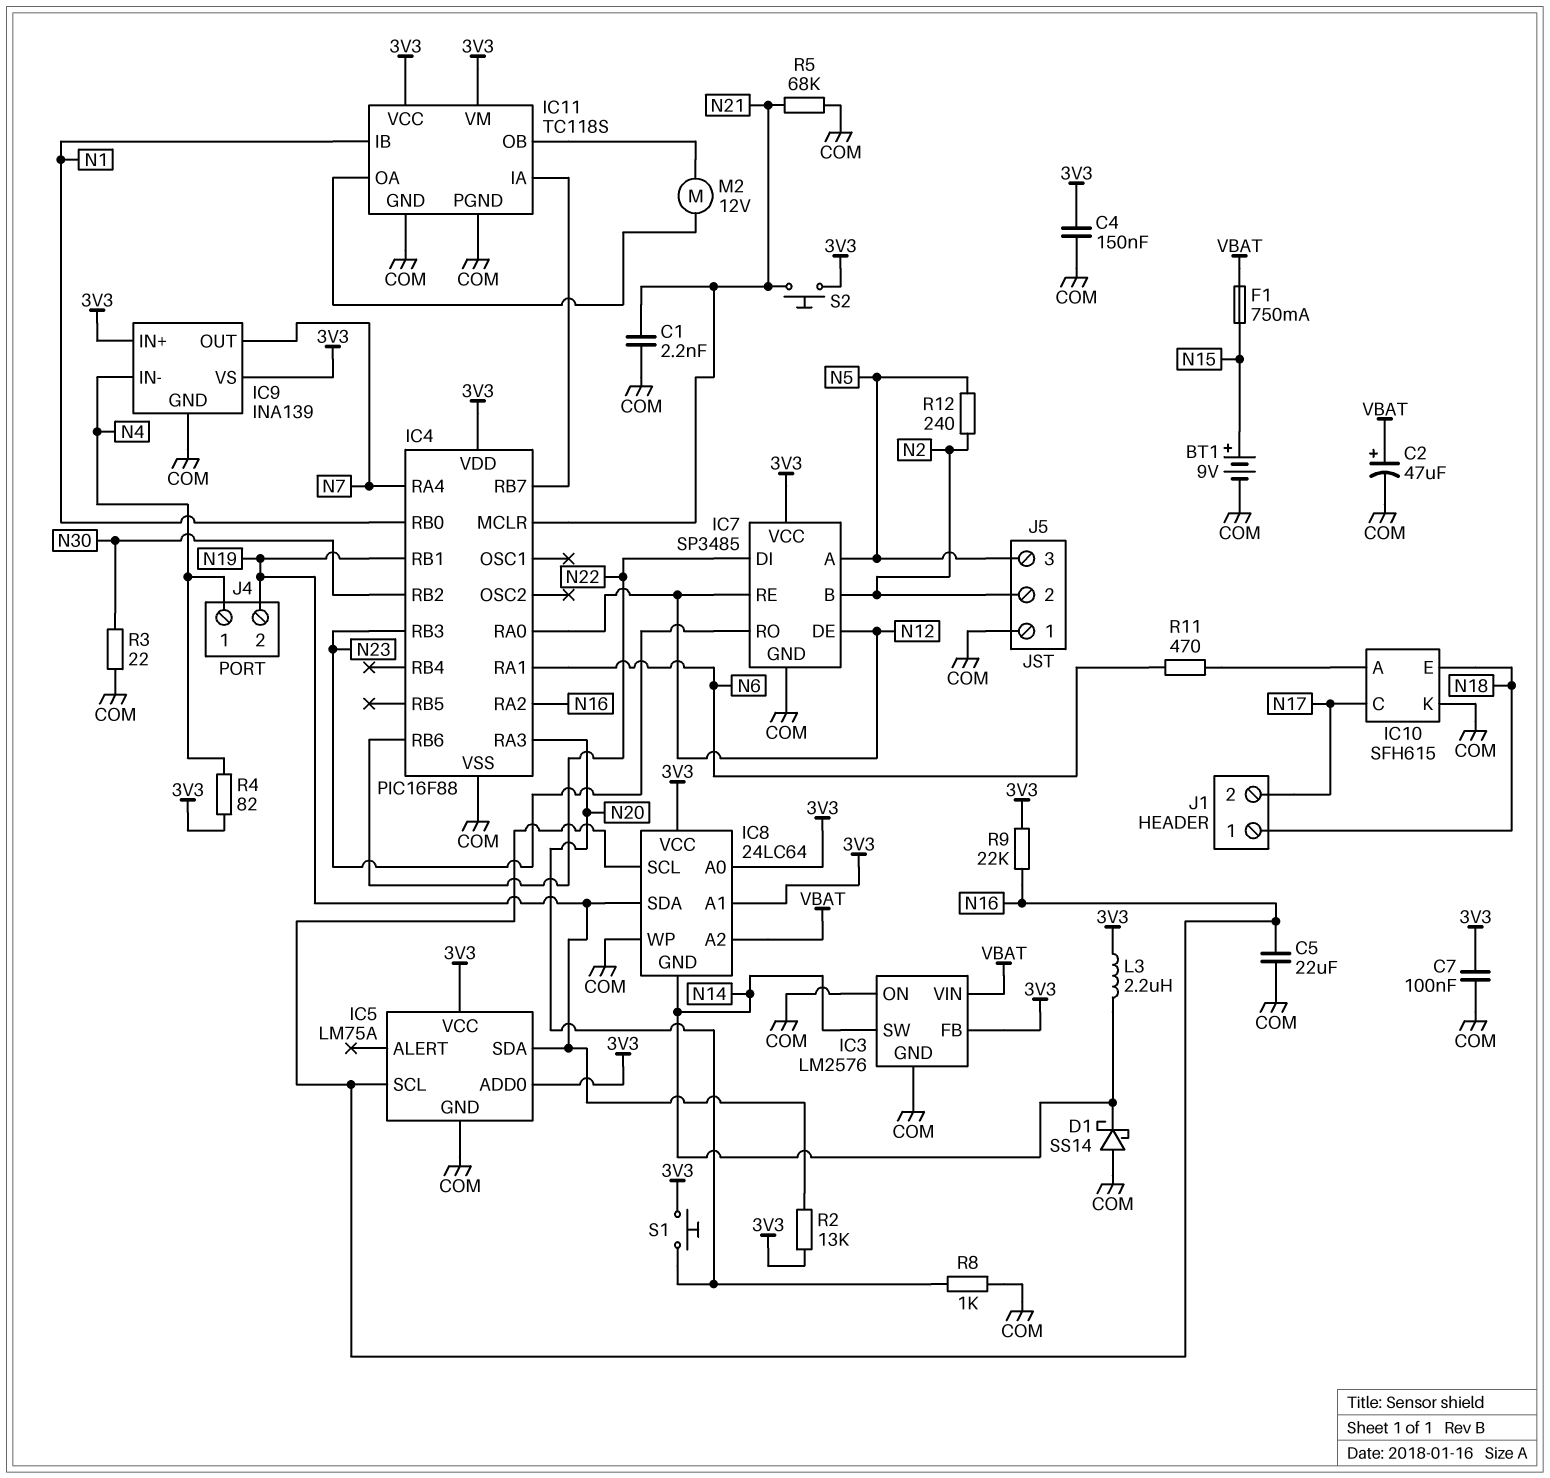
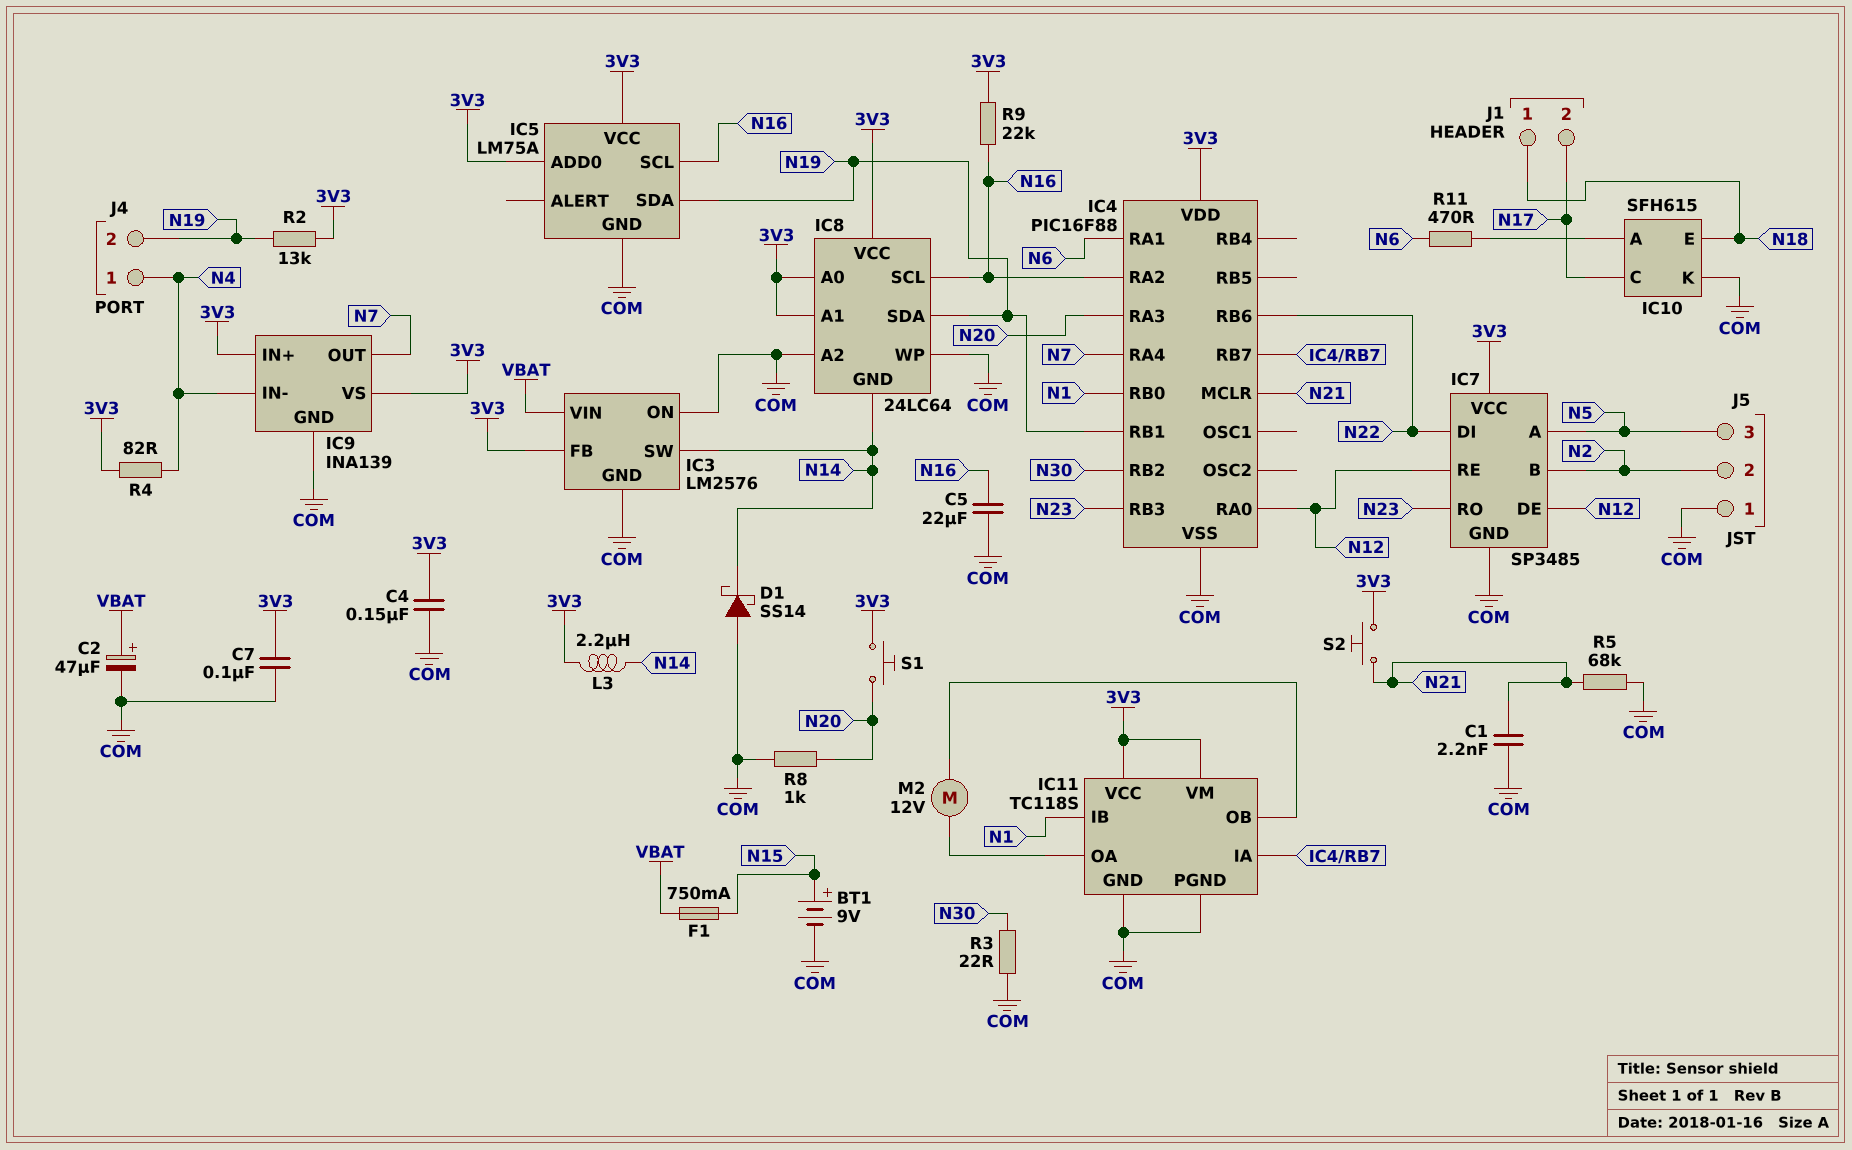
IC8 pin A2: VBAT -> COM
R12: 240 (N2, N5) -> none

